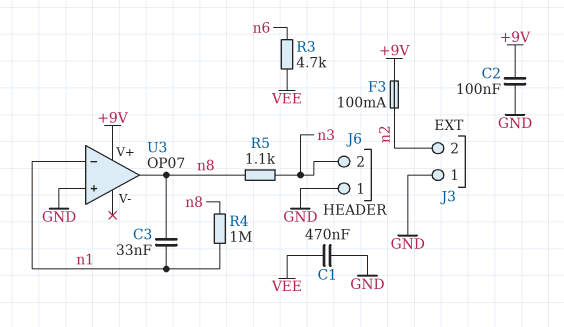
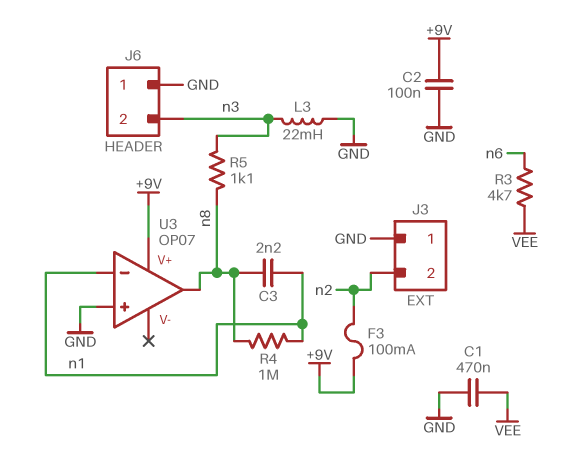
C3: 33nF (n1, n8) -> 2.2nF (n1, n8)
L3: none -> 22mH (GND, n3)

